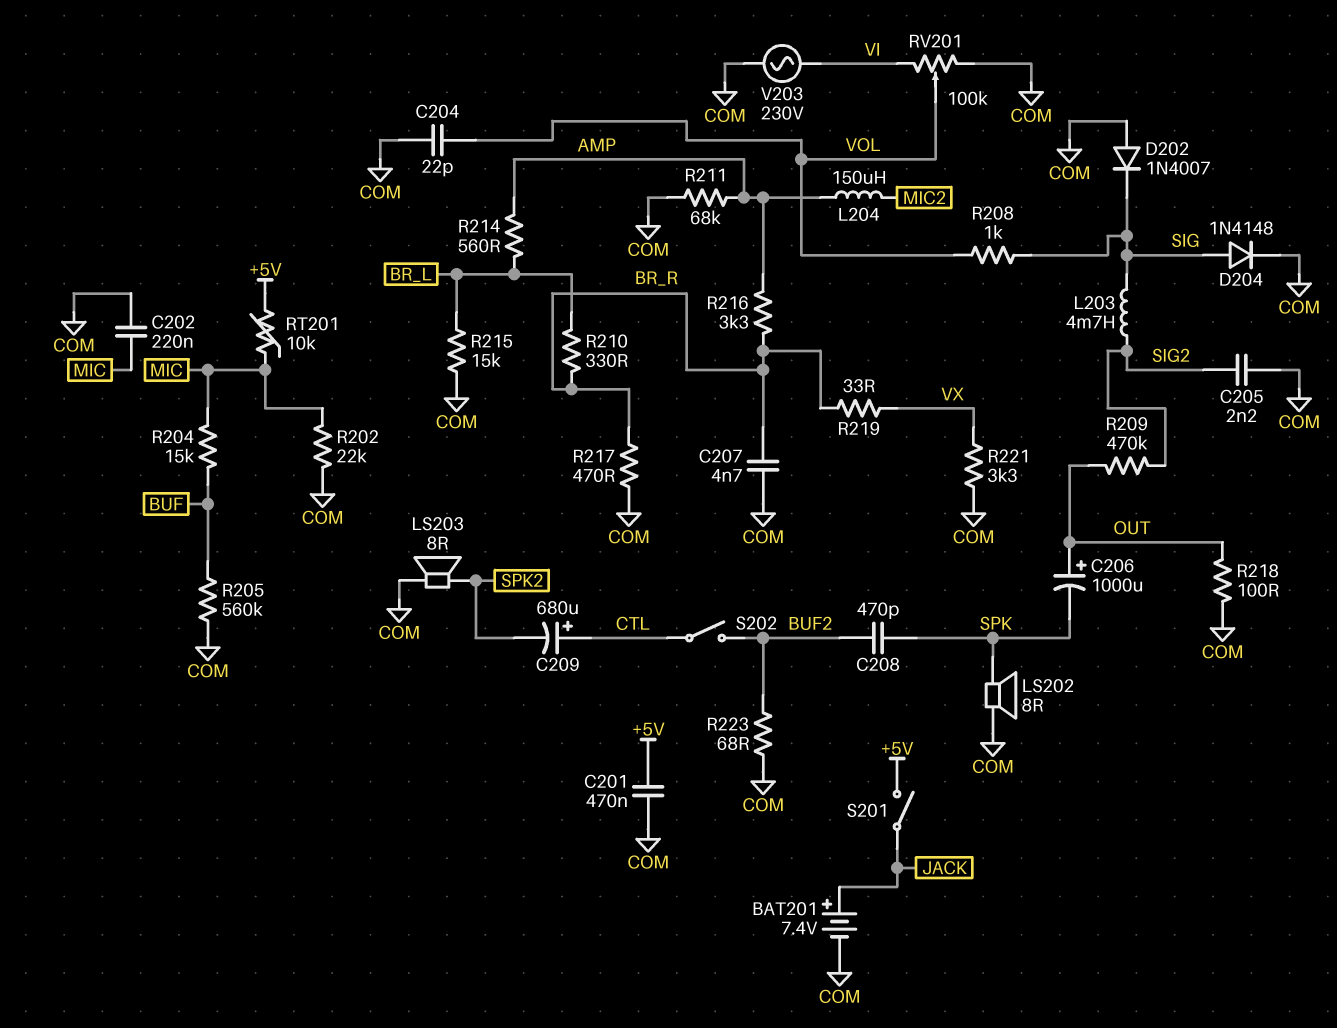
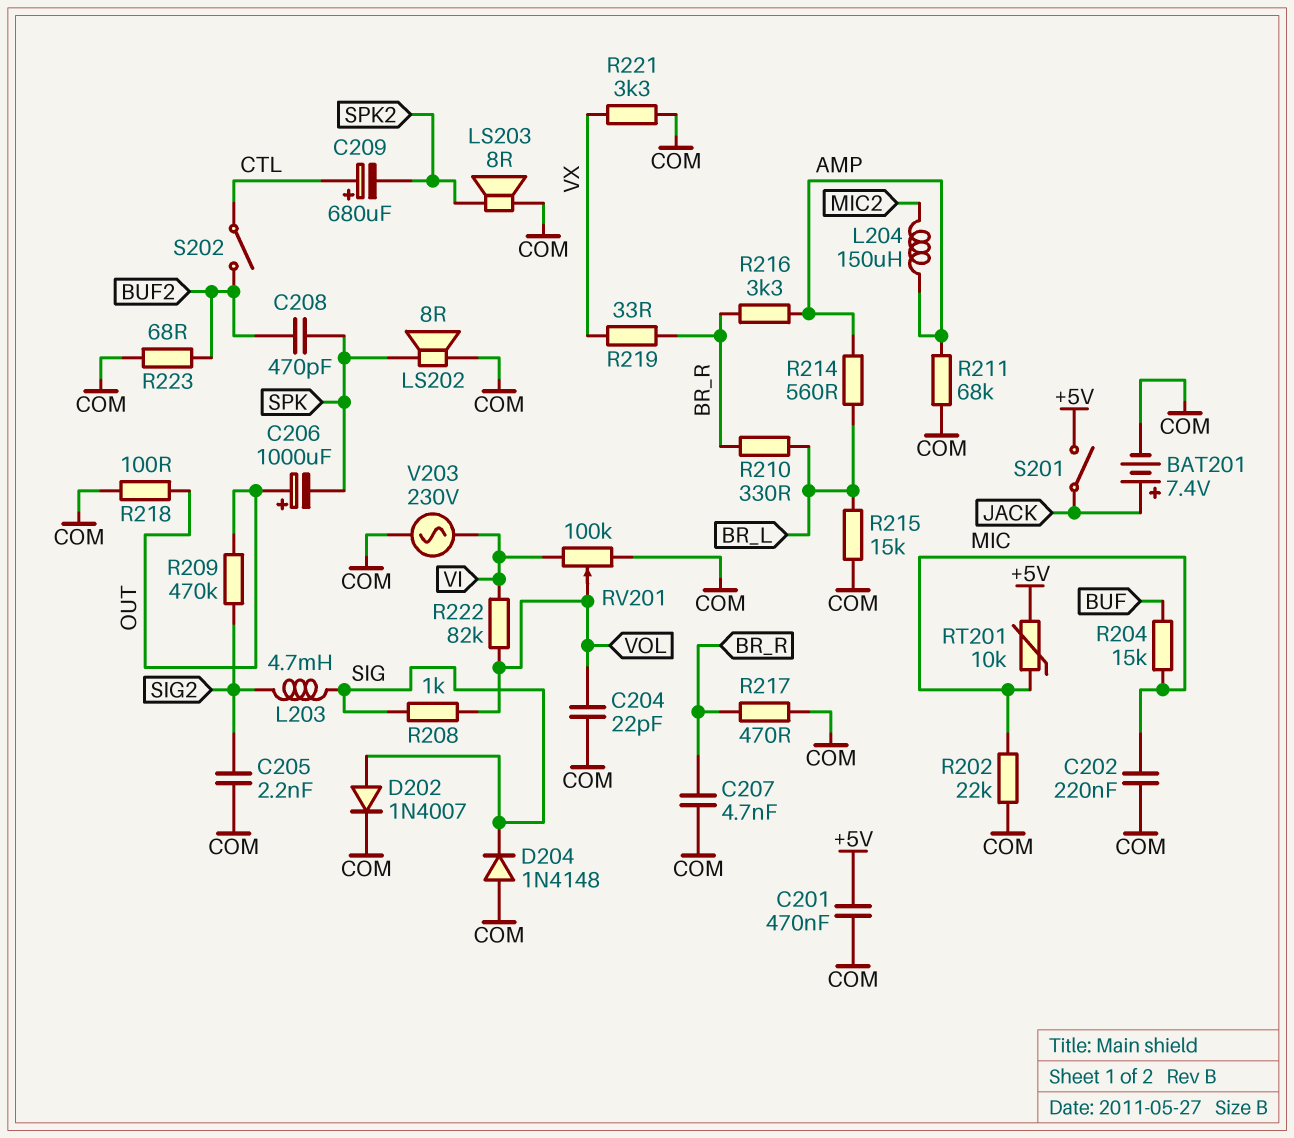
D202: diode 1N4007 (A COM, K SIG) -> diode 1N4007 (A SIG, K COM)
D204: diode 1N4148 (A SIG, K COM) -> diode 1N4148 (A COM, K SIG)
R205: 560k (BUF, COM) -> none
R222: none -> 82k (VI, VOL)

